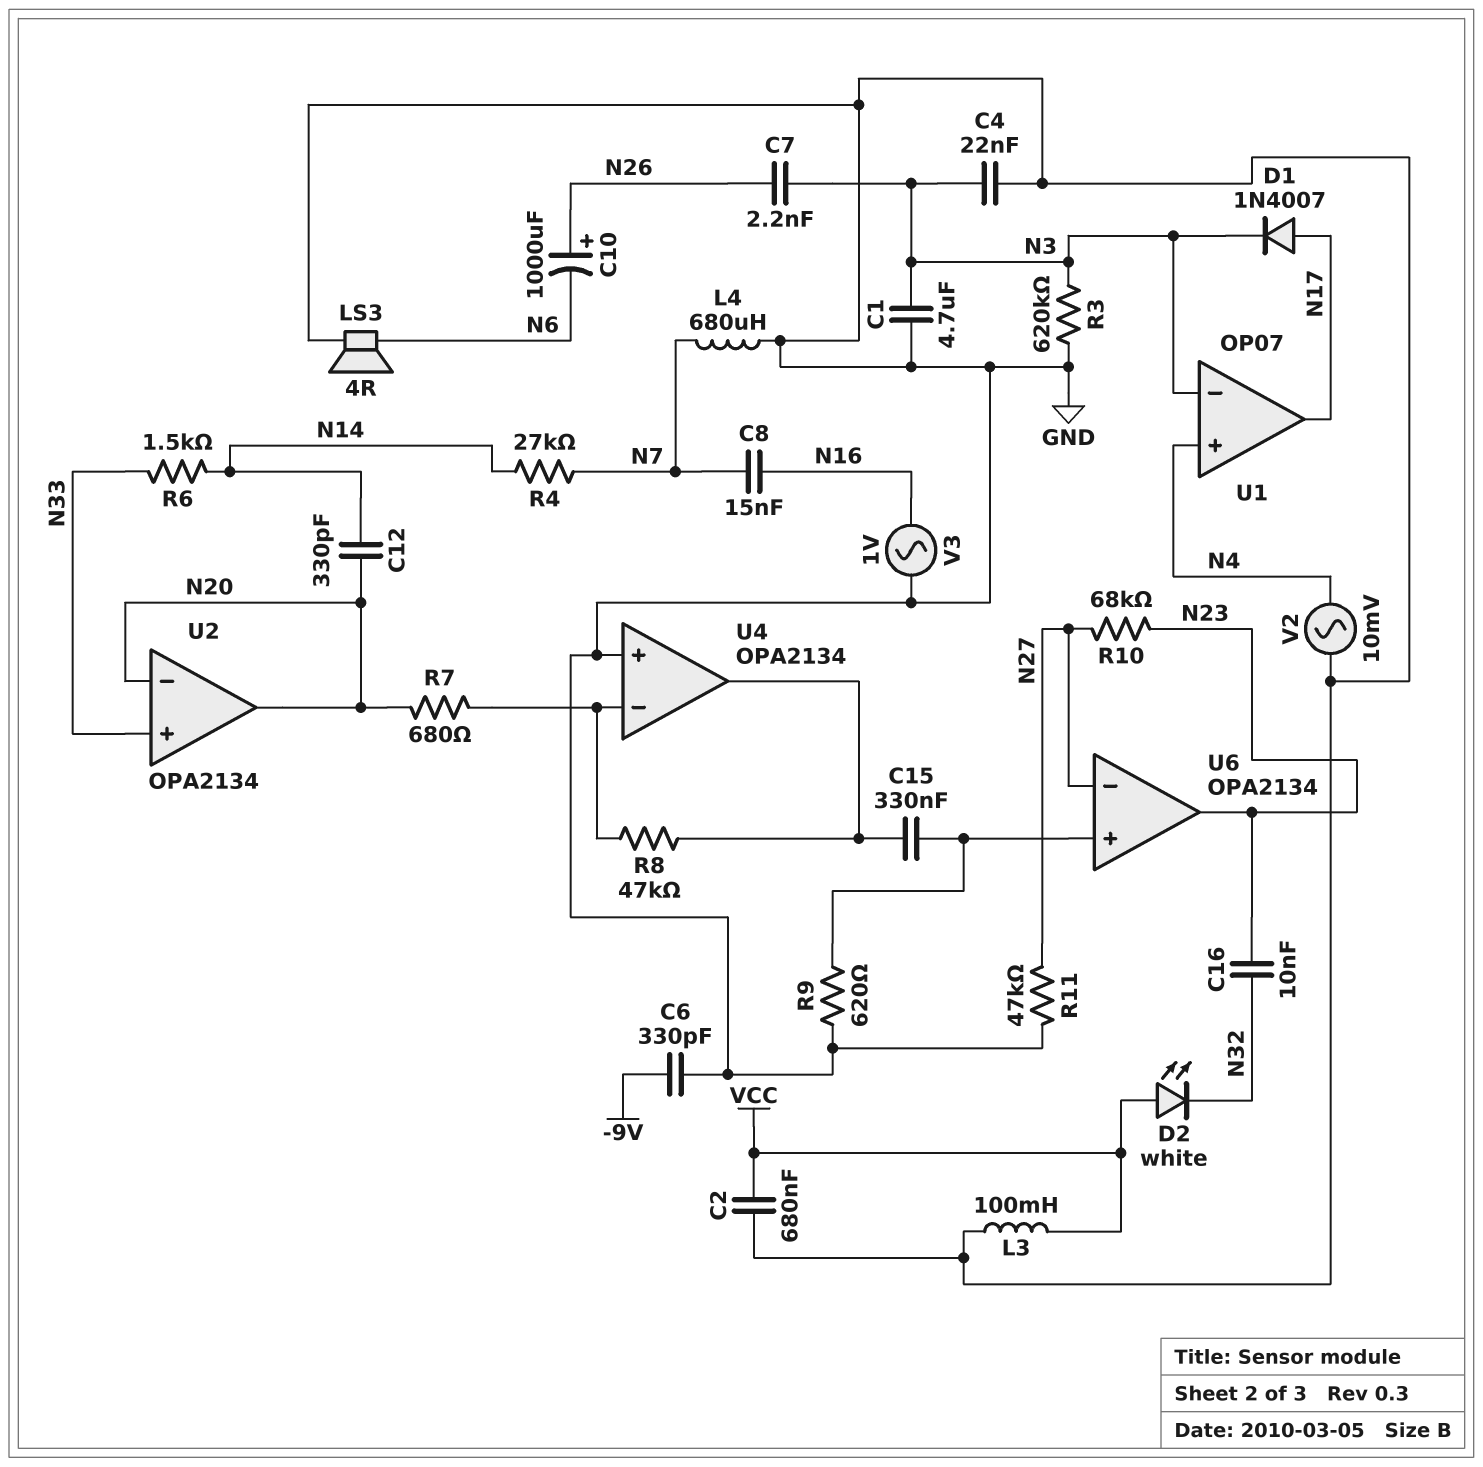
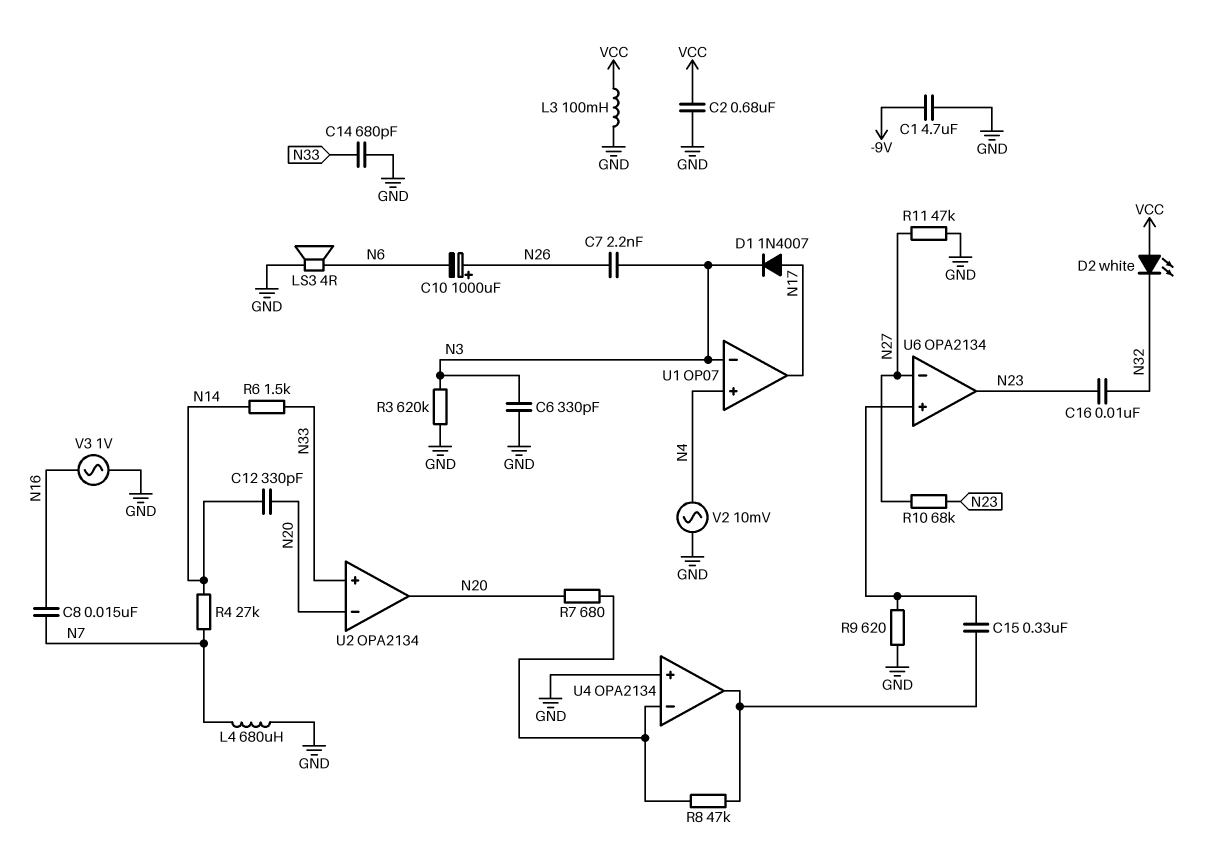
C1: 4.7uF (GND, N3) -> 4.7uF (-9V, GND)
C4: 22nF (GND, N3) -> none
C6: 330pF (-9V, GND) -> 330pF (GND, N3)
C14: none -> 680pF (GND, N33)

